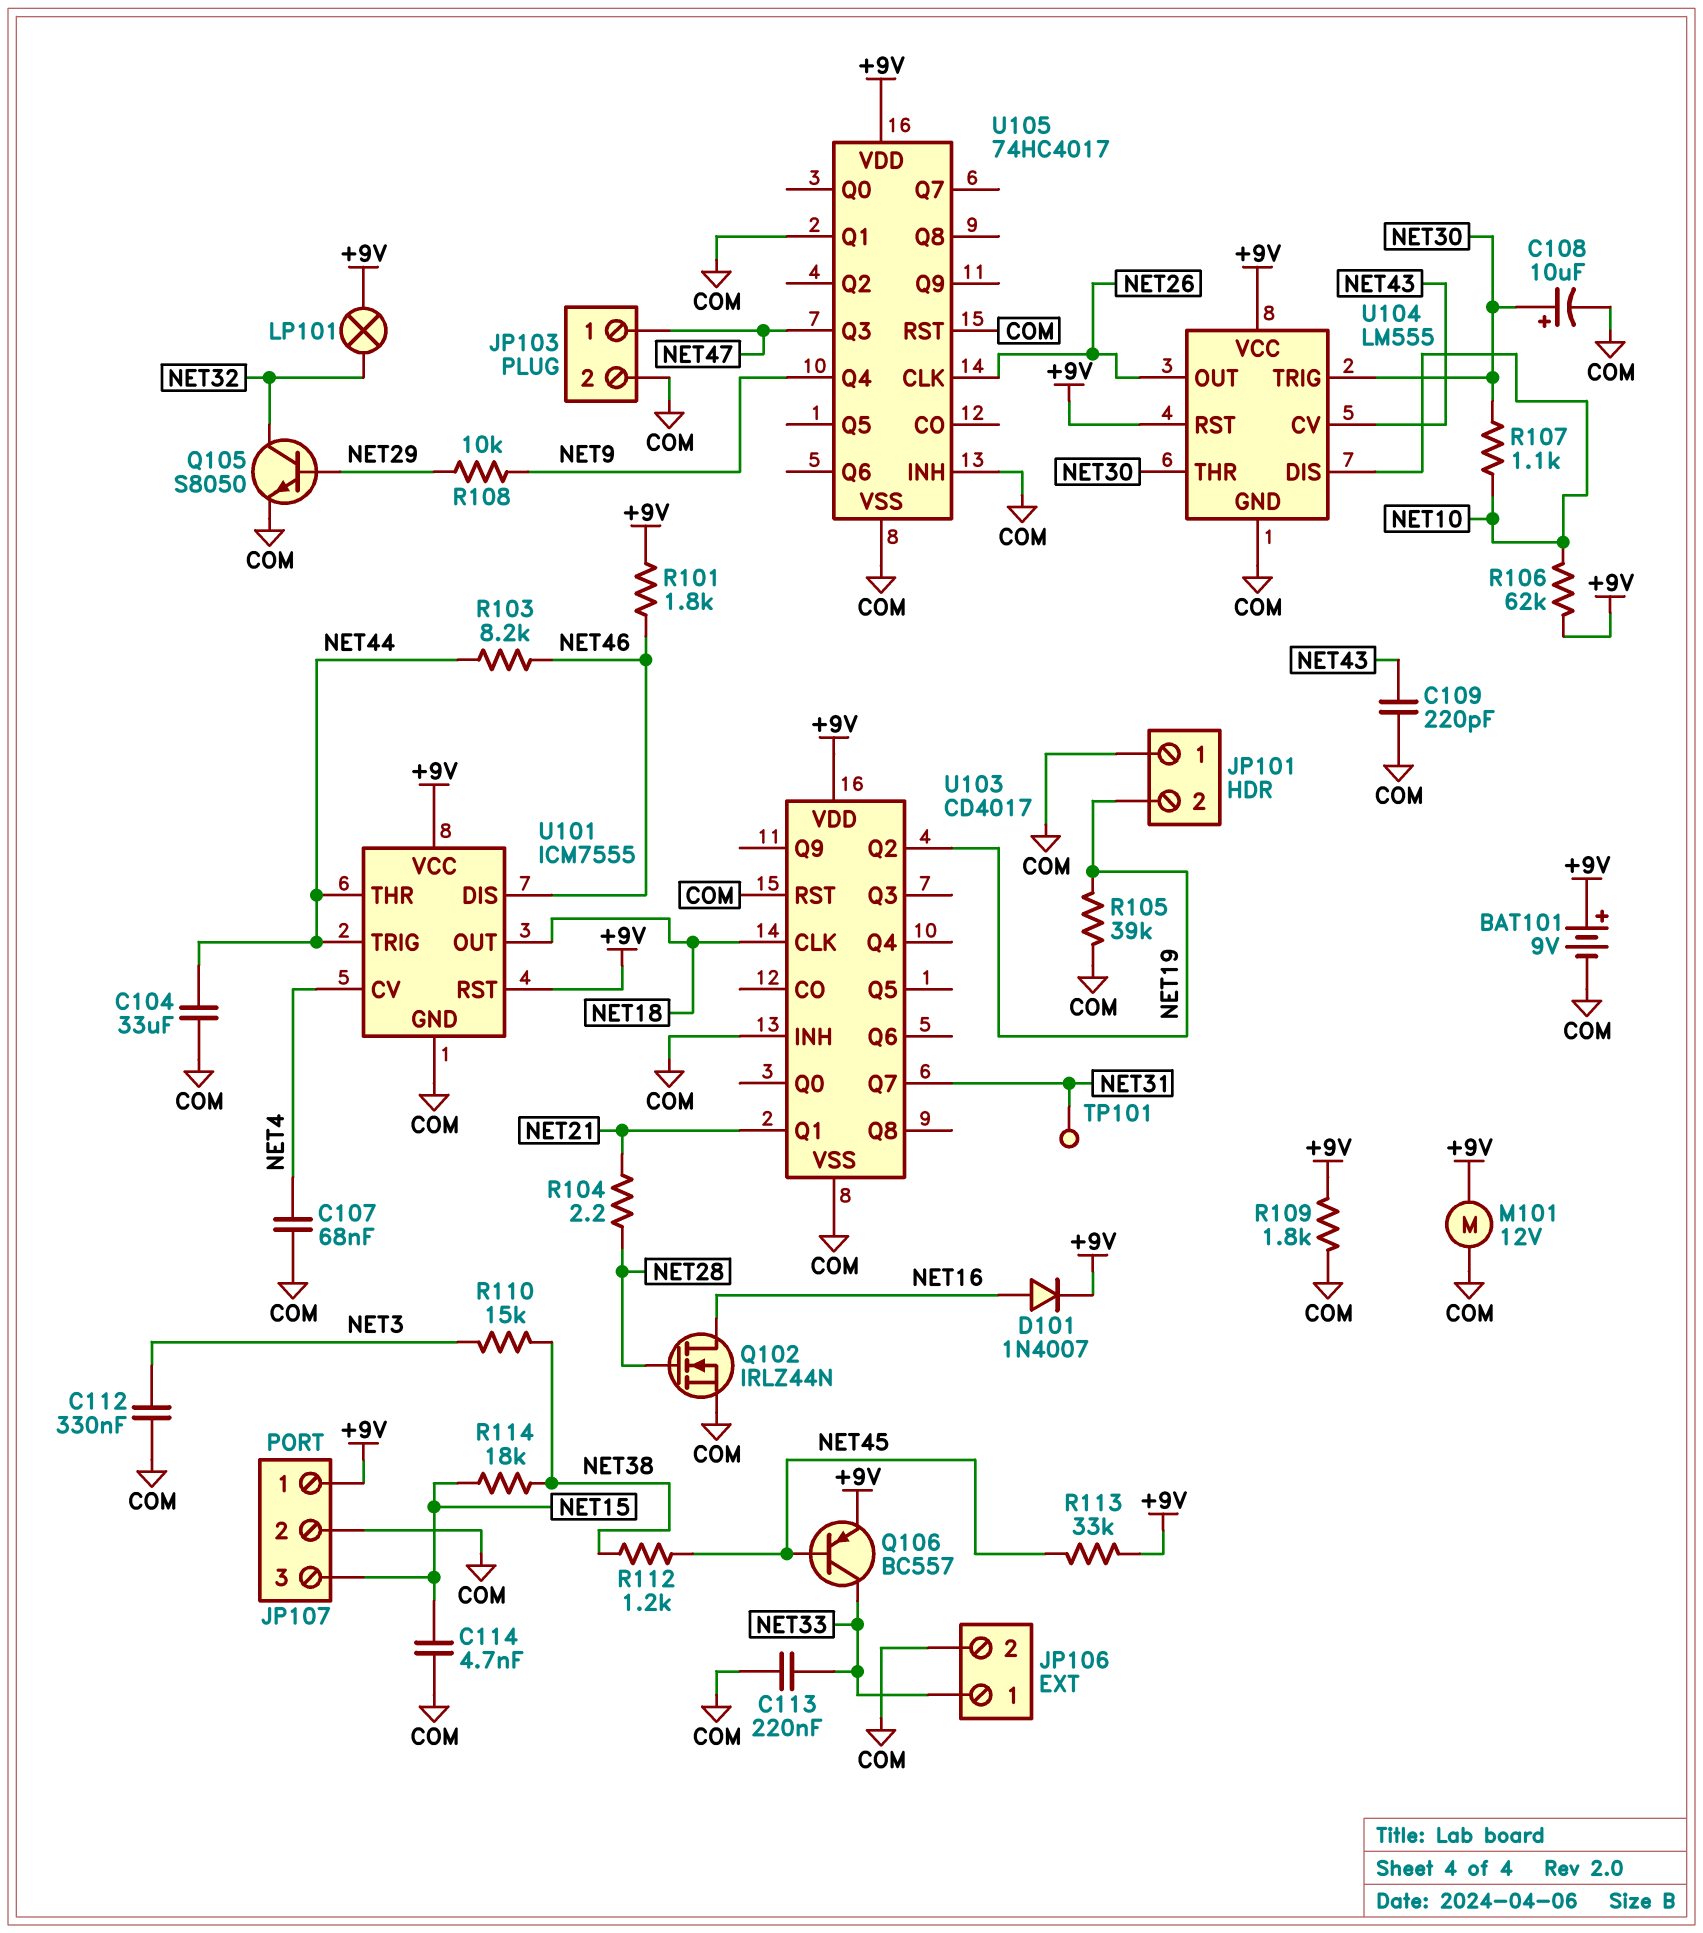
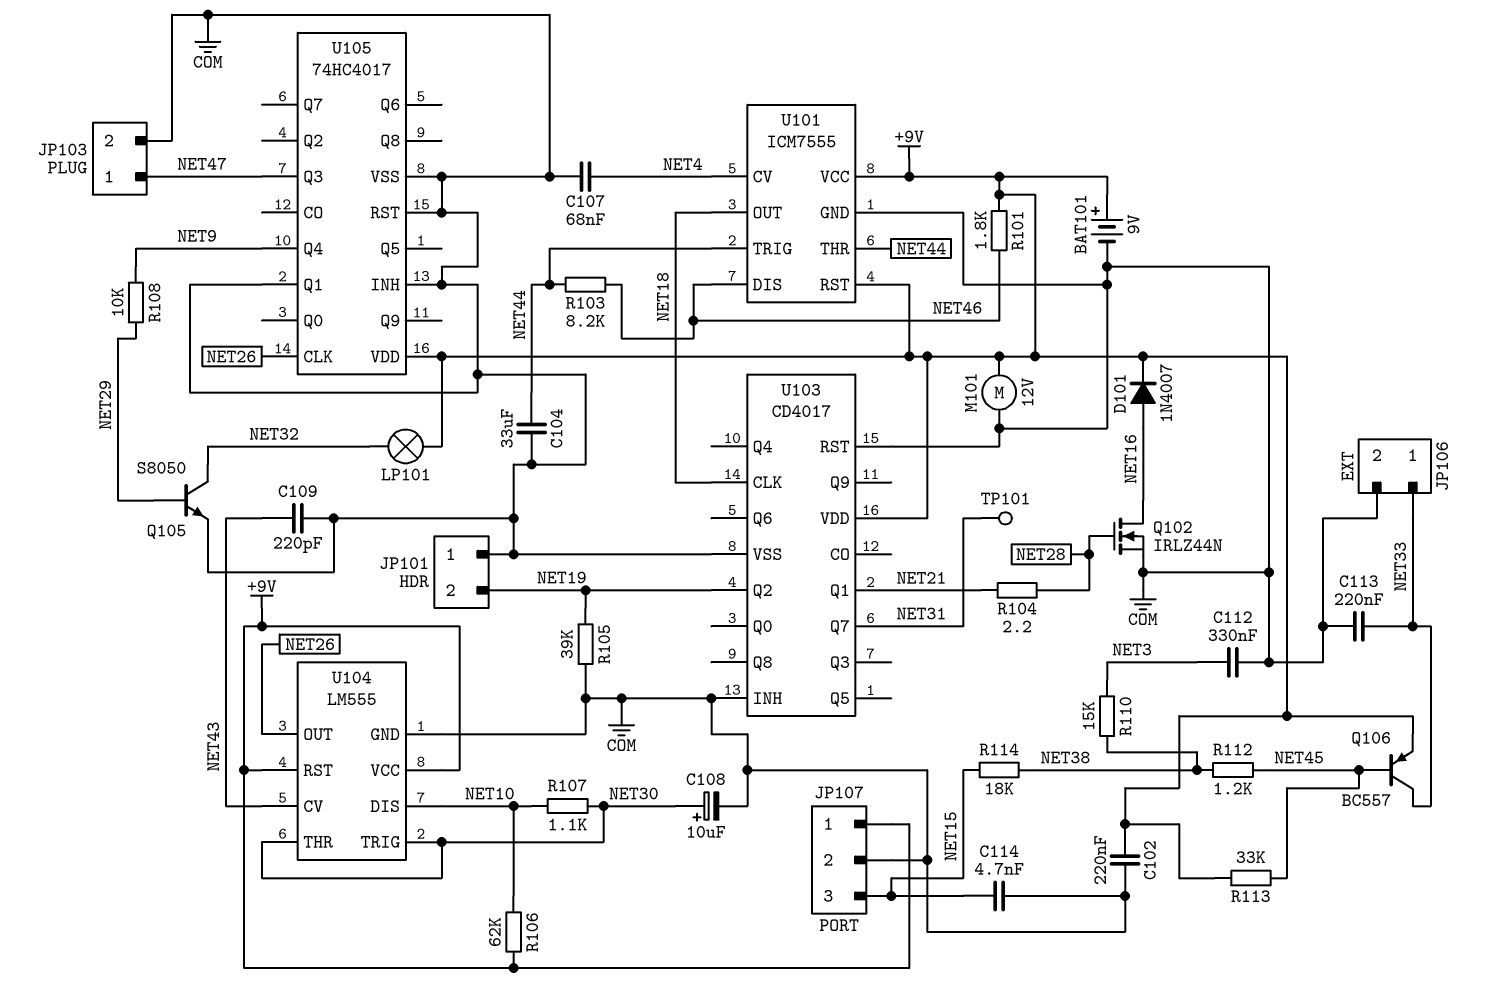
C102: none -> 220nF (+9V, COM)
R109: 1.8k (+9V, COM) -> none

